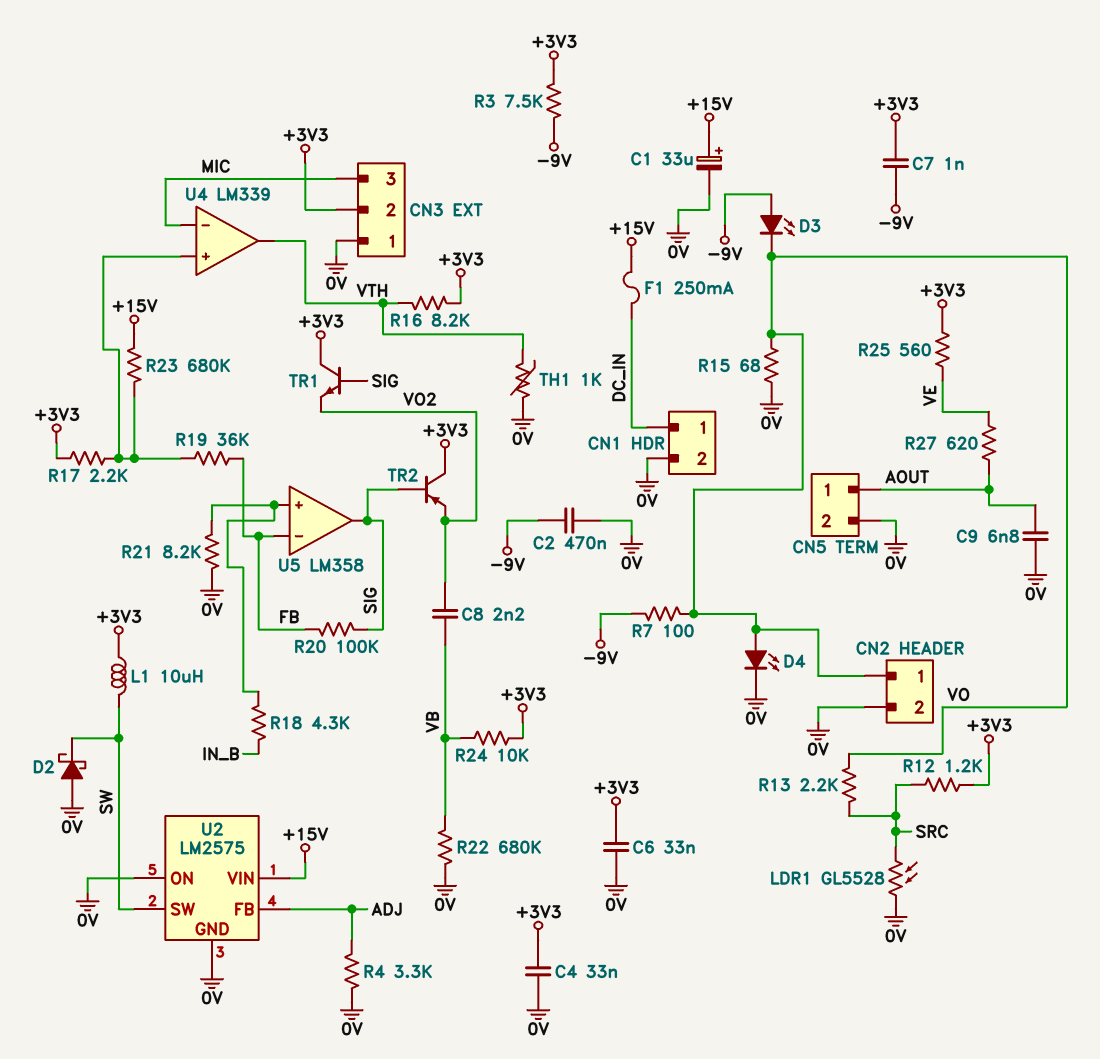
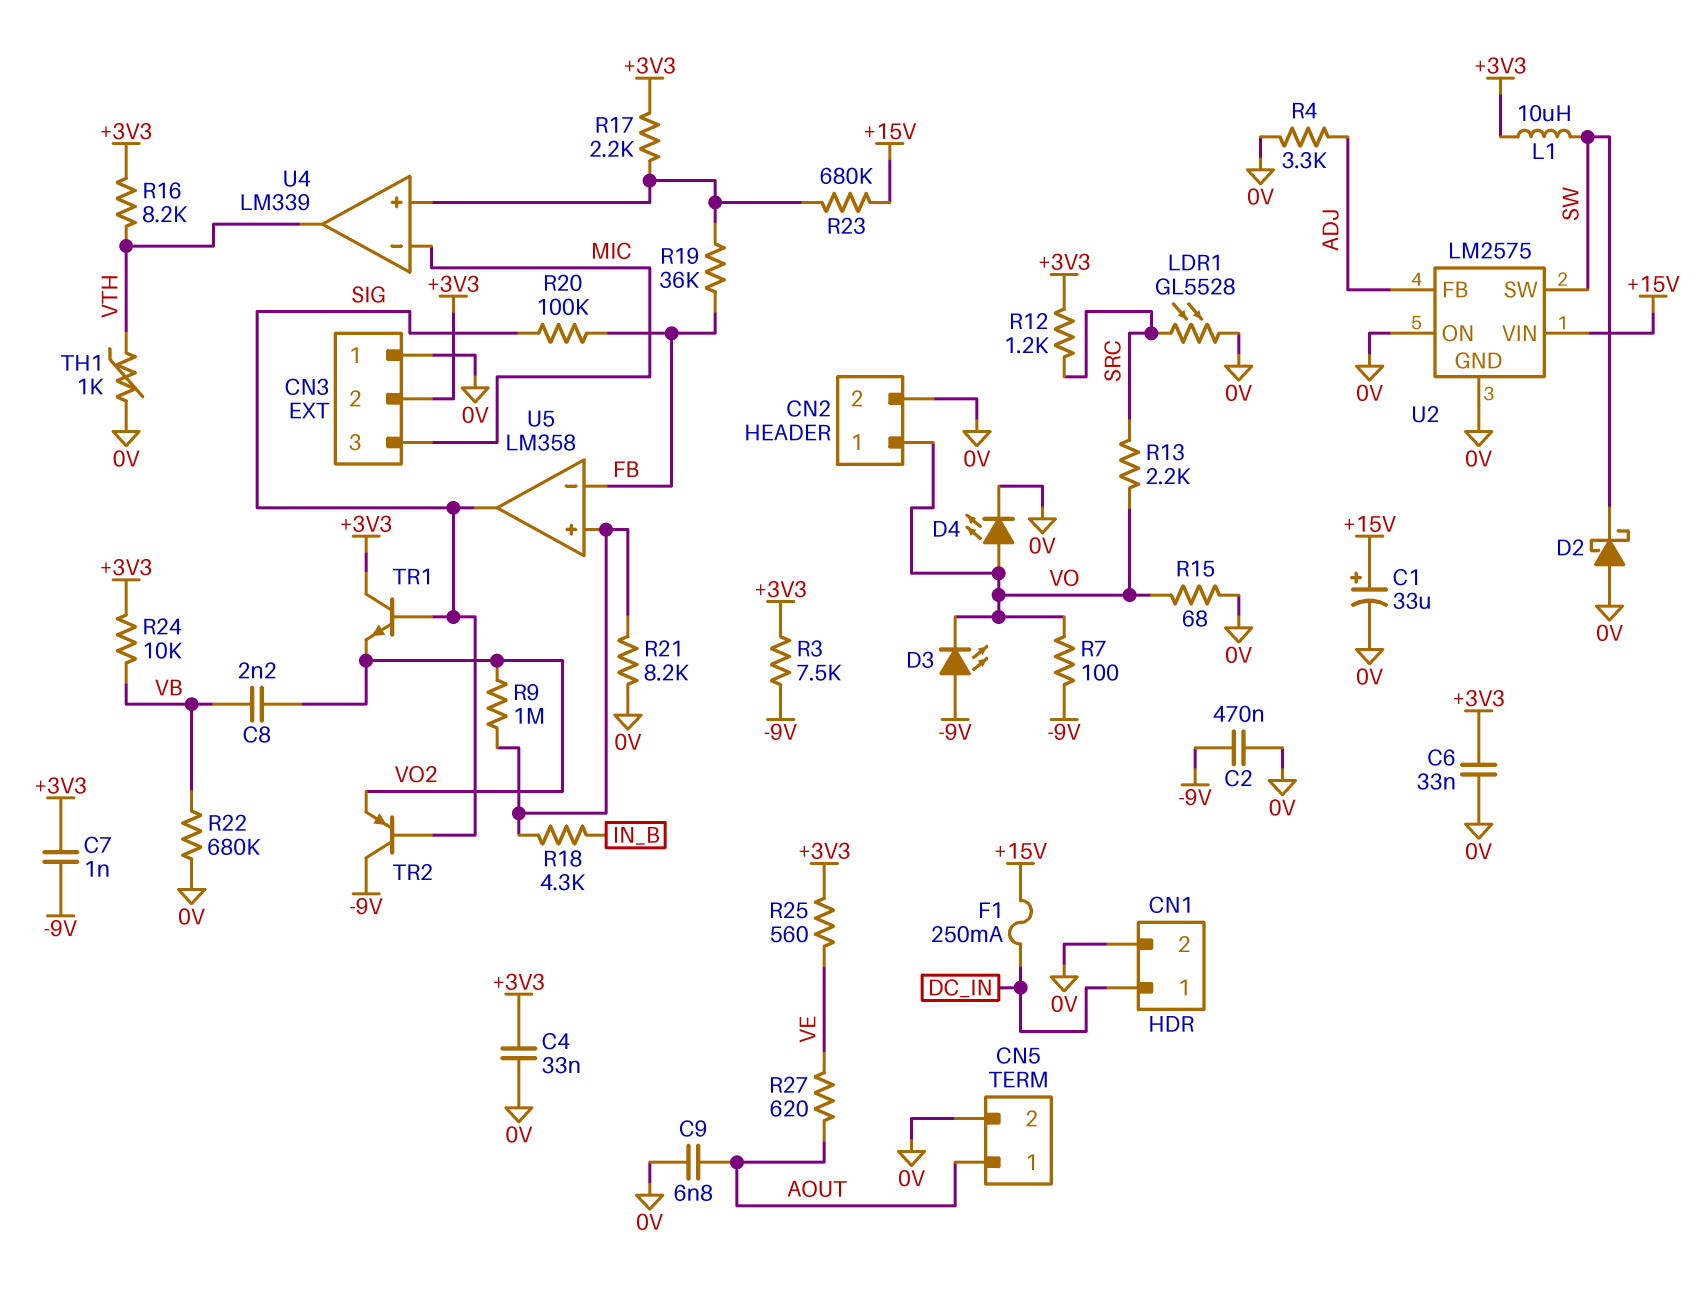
R9: none -> 1M (U5/in+, VO2)
TR2: PNP (B SIG, C +3V3, E VO2) -> PNP (B SIG, C -9V, E VO2)

